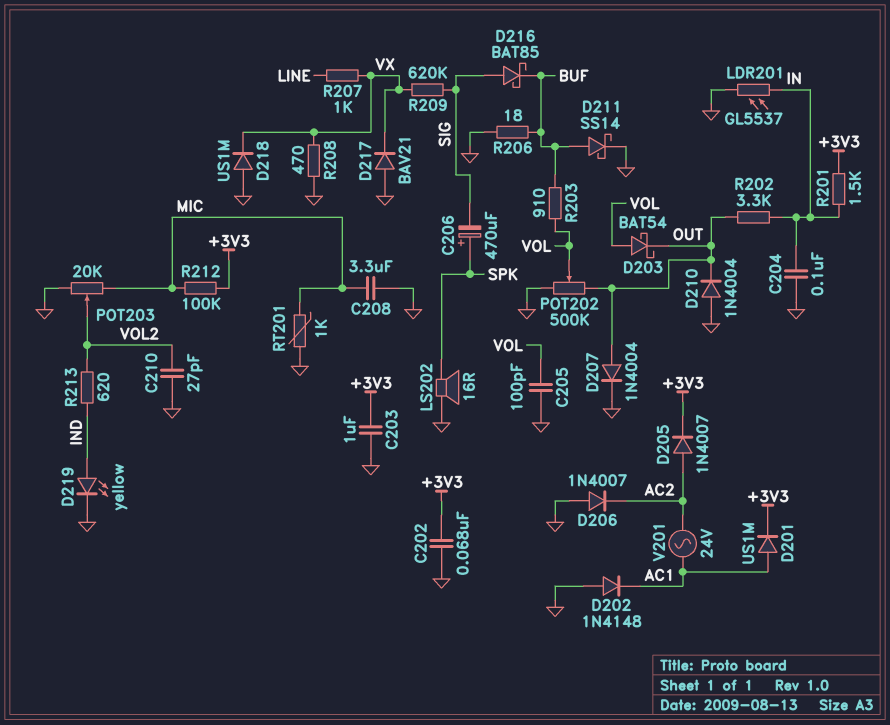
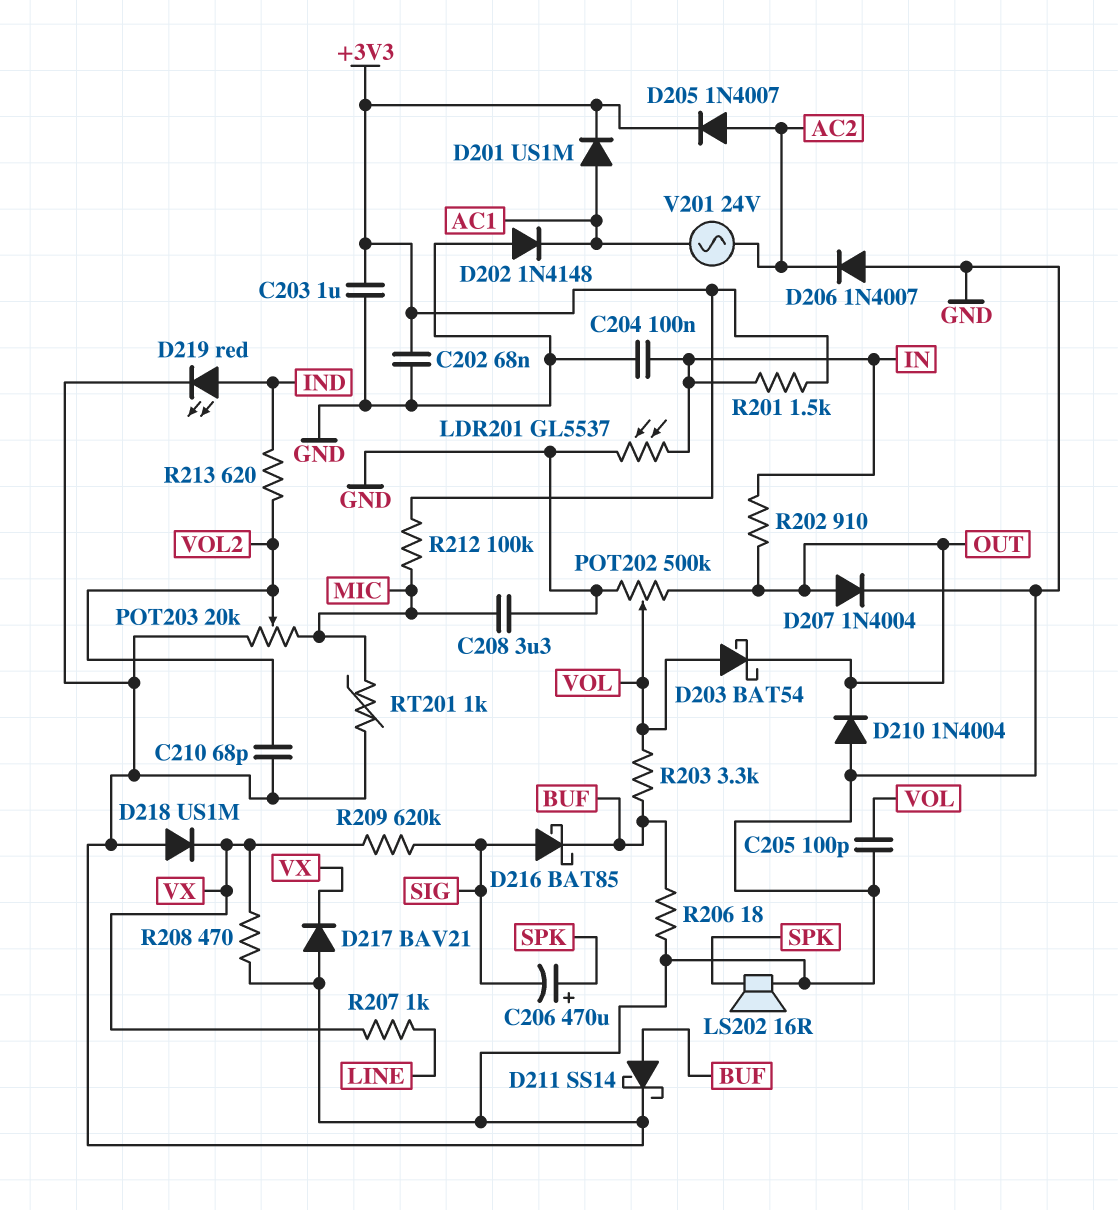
C210: 27pF (GND, VOL2) -> 68pF (GND, VOL2)
D219: LED yellow (A IND, K GND) -> LED red (A IND, K GND)
R202: 3.3k (IN, OUT) -> 910 (IN, OUT)
R203: 910 (BUF, VOL) -> 3.3k (BUF, VOL)

